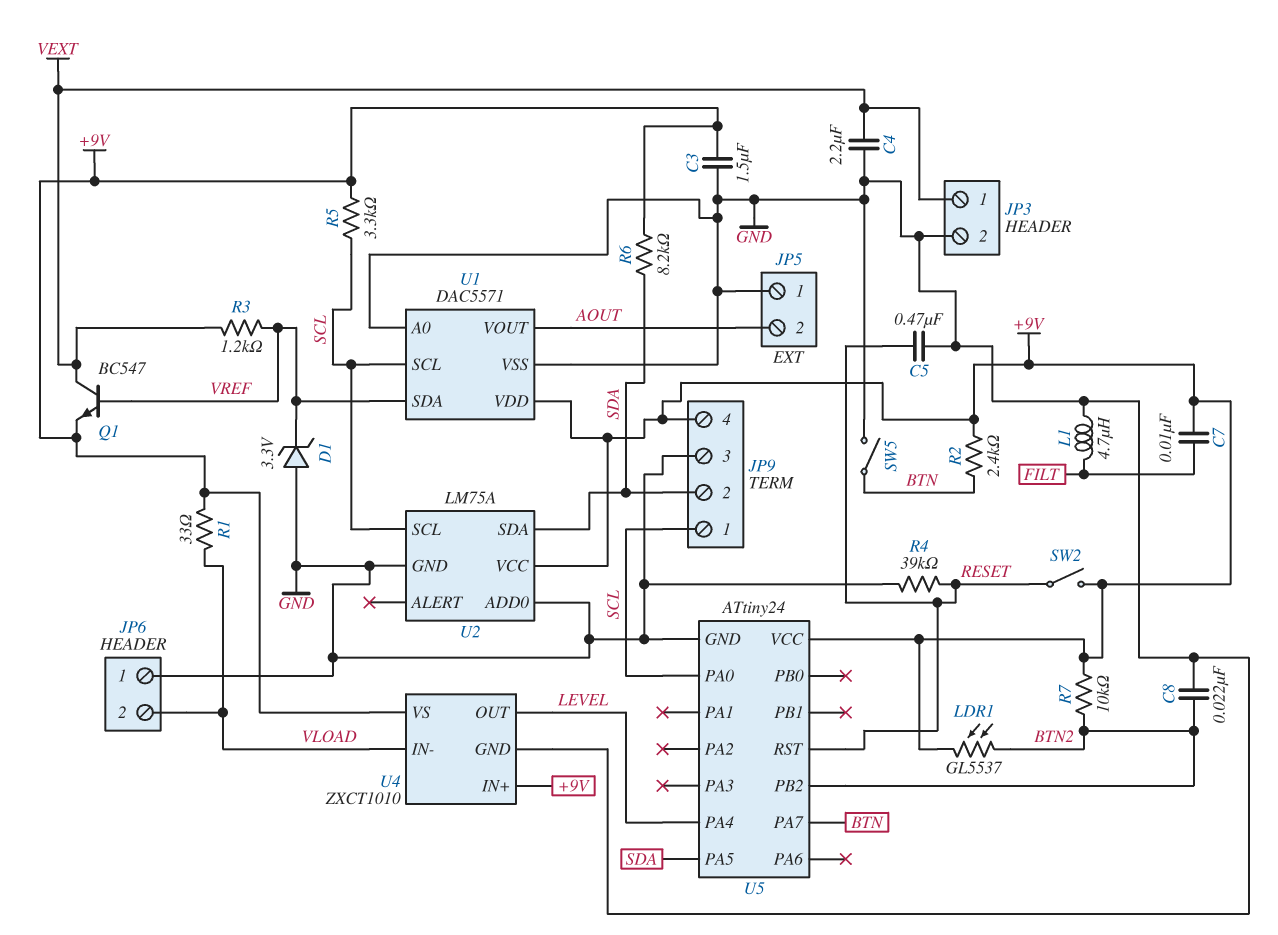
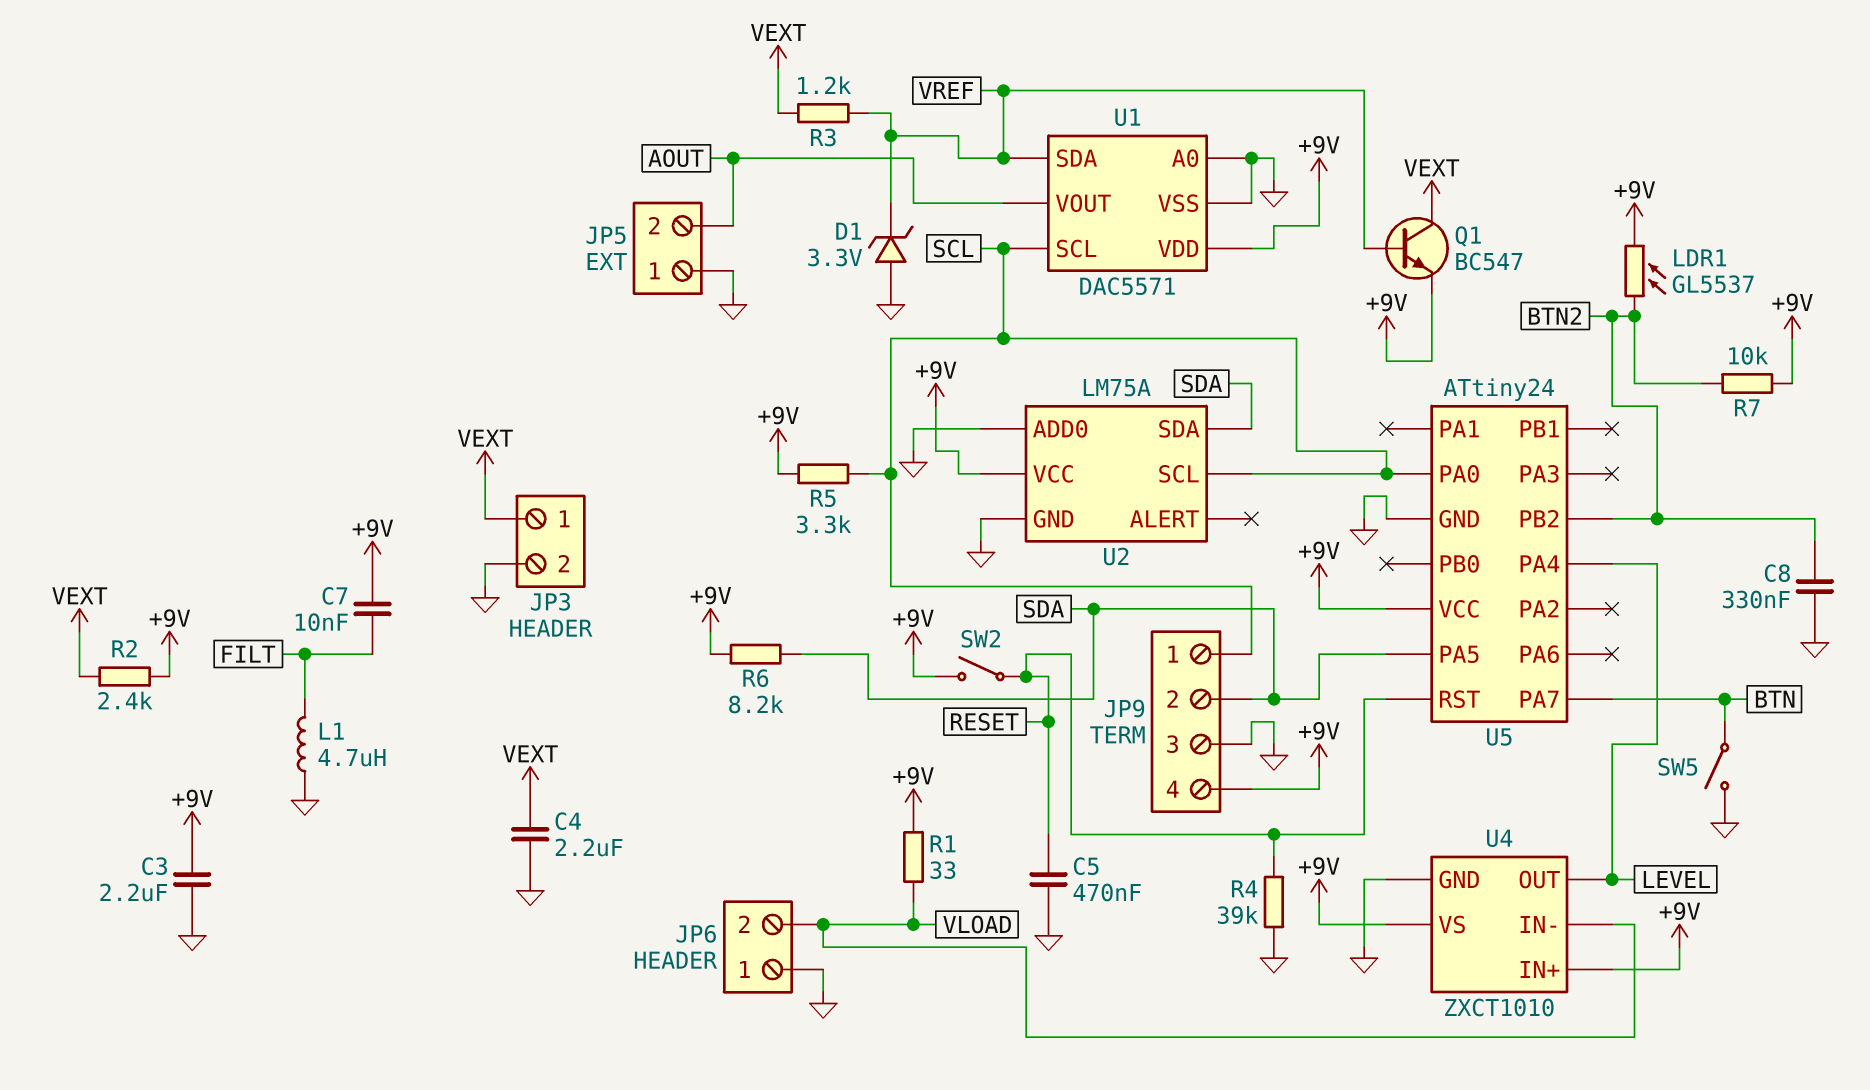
C3: 1.5uF (+9V, GND) -> 2.2uF (+9V, GND)
C8: 22nF (BTN2, GND) -> 330nF (BTN2, GND)
R2: 2.4k (+9V, BTN) -> 2.4k (+9V, VEXT)

